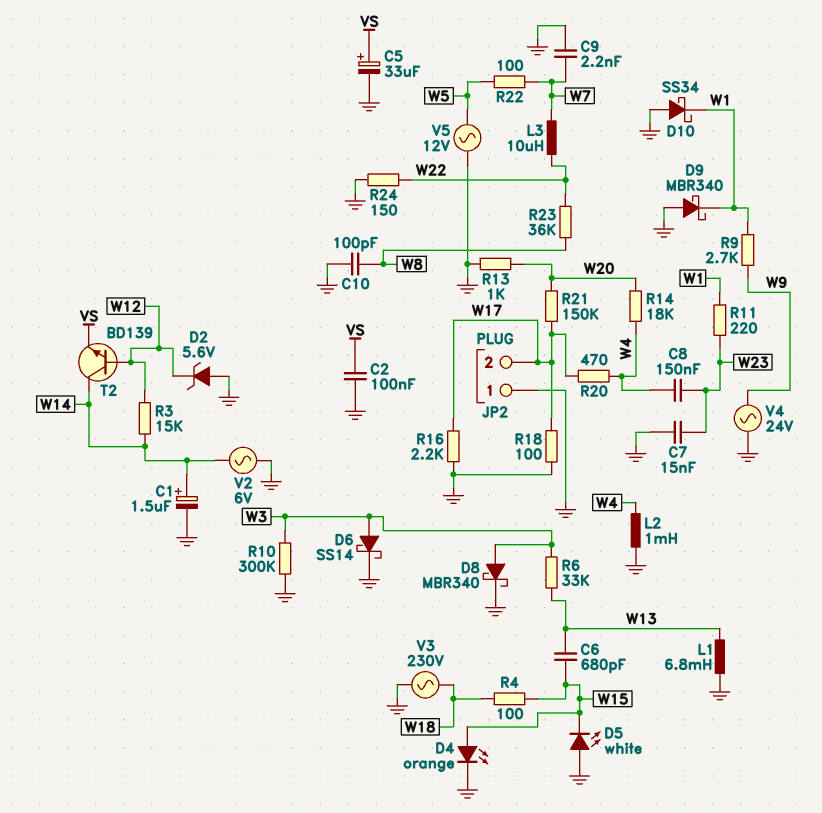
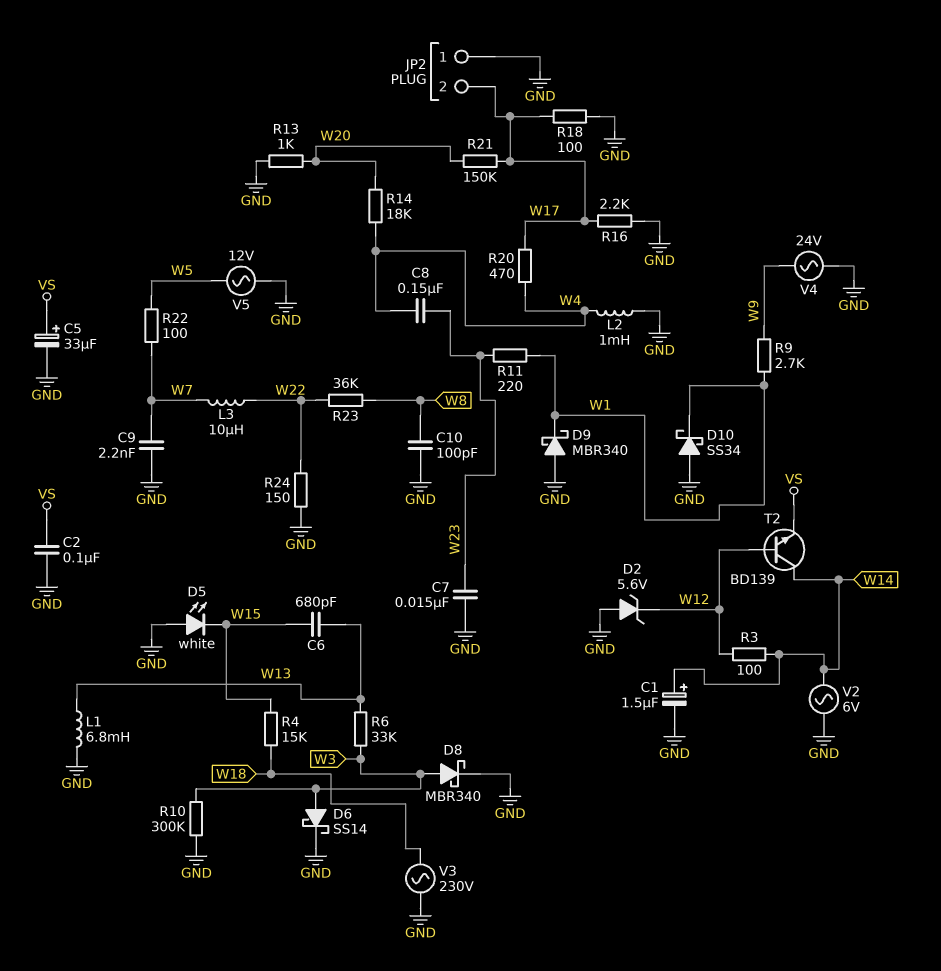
D4: LED orange (A W15, K GND) -> none
R3: 15k (W12, W14) -> 100 (W12, W14)
R4: 100 (W15, W18) -> 15k (W15, W18)

